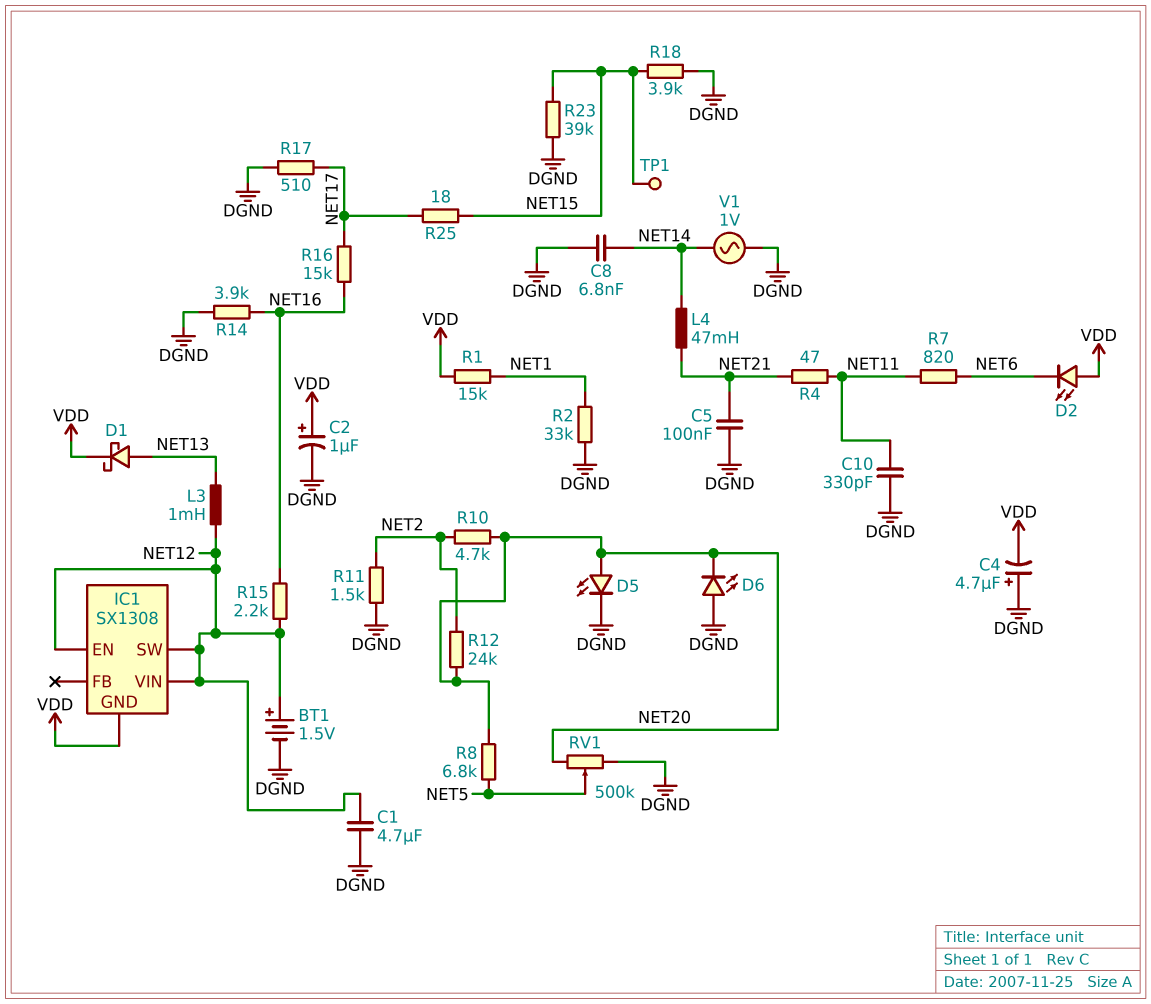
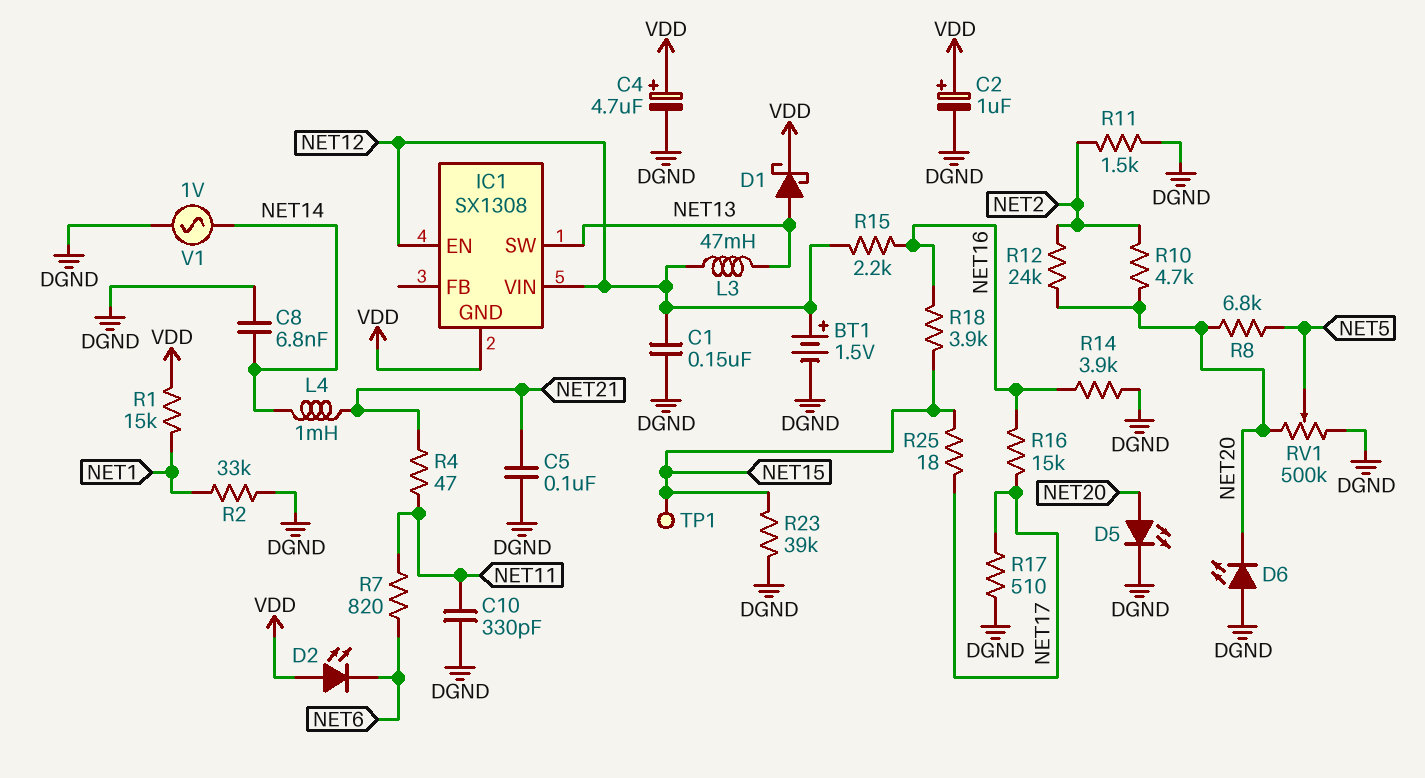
C1: 4.7uF (DGND, NET12) -> 150nF (DGND, NET12)
C4: 4.7uF (plus DGND, minus VDD) -> 4.7uF (plus VDD, minus DGND)
IC1 pin SW: NET12 -> NET13
L3: 1mH (NET12, NET13) -> 47mH (NET12, NET13)
L4: 47mH (NET14, NET21) -> 1mH (NET14, NET21)
R18: 3.9k (DGND, NET15) -> 3.9k (NET15, NET16)

